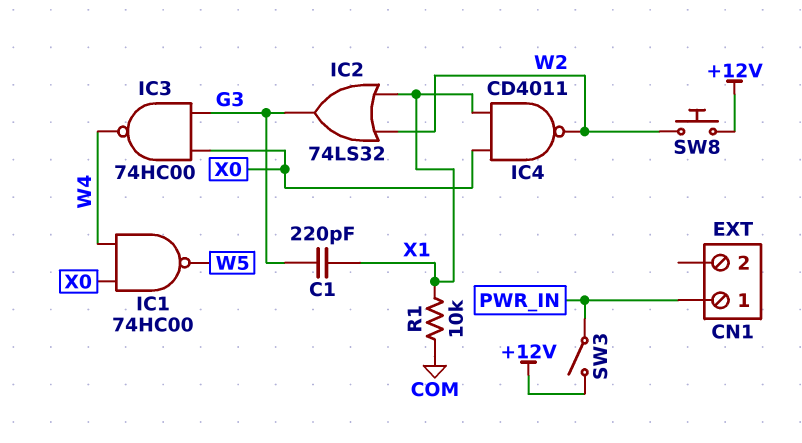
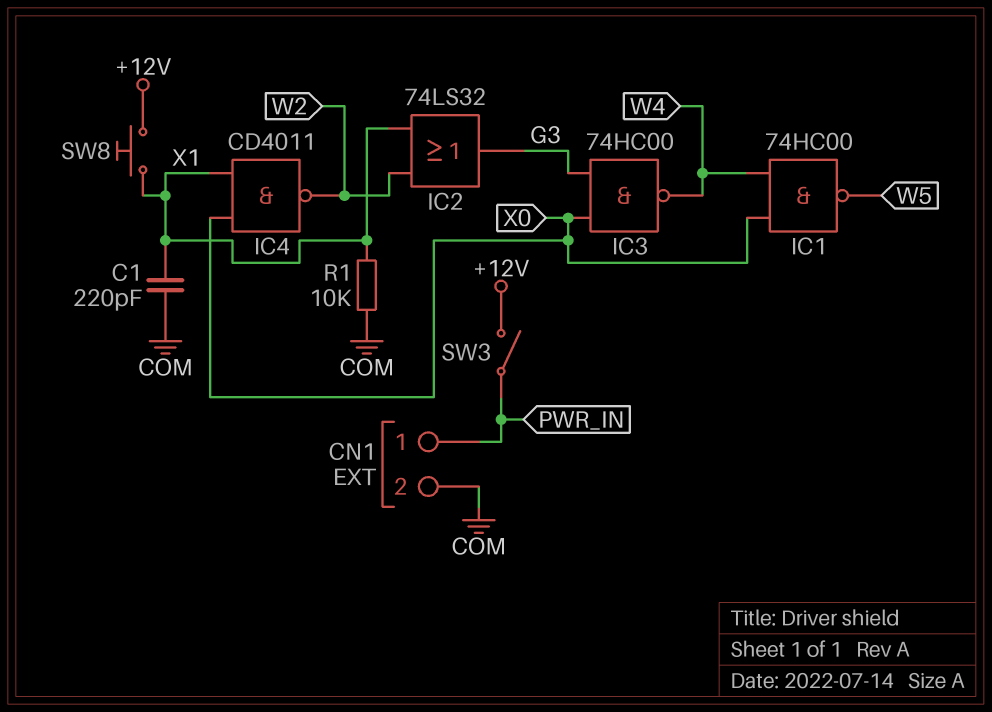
C1: 220pF (G3, X1) -> 220pF (COM, X1)
CN1 pin 2: none -> COM
SW8: button (+12V, W2) -> button (+12V, X1)

